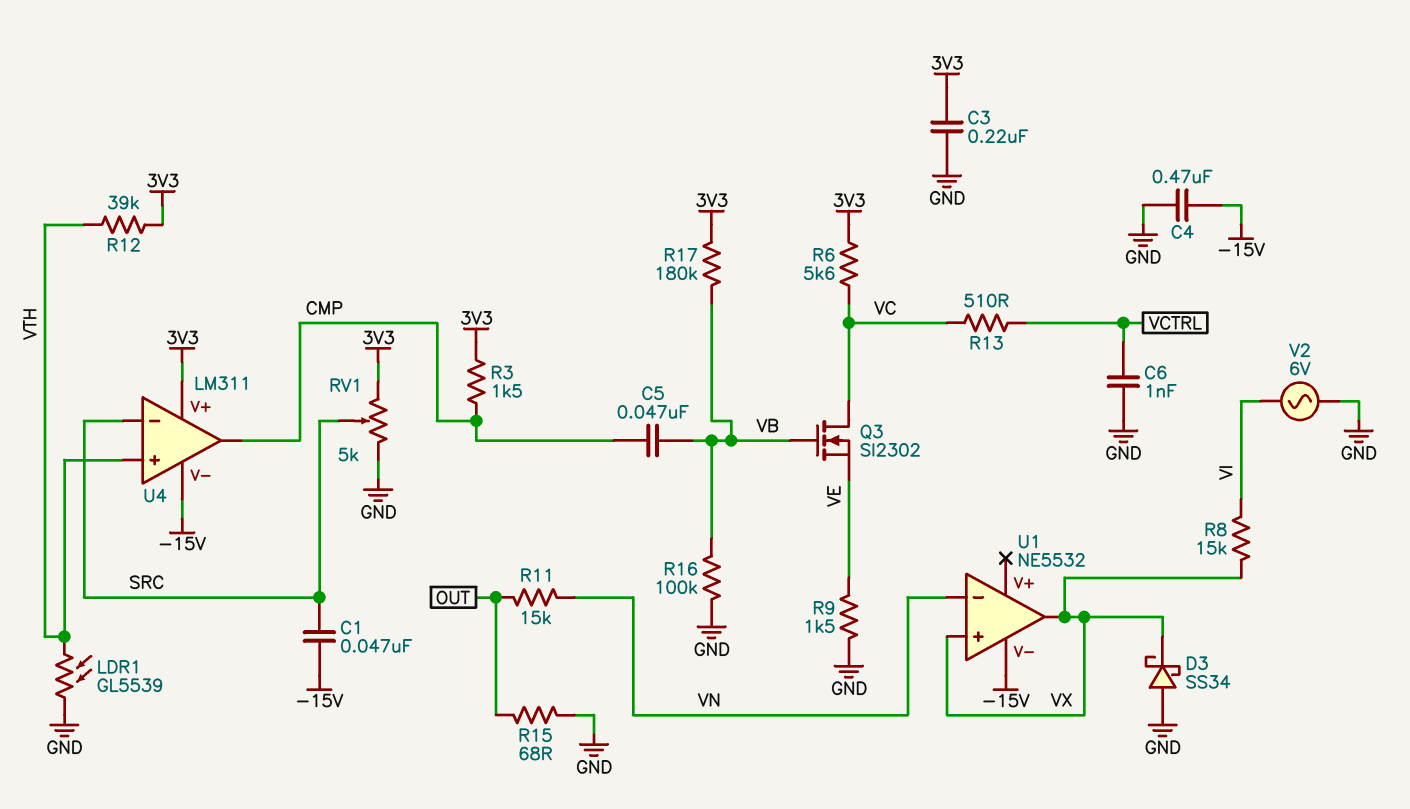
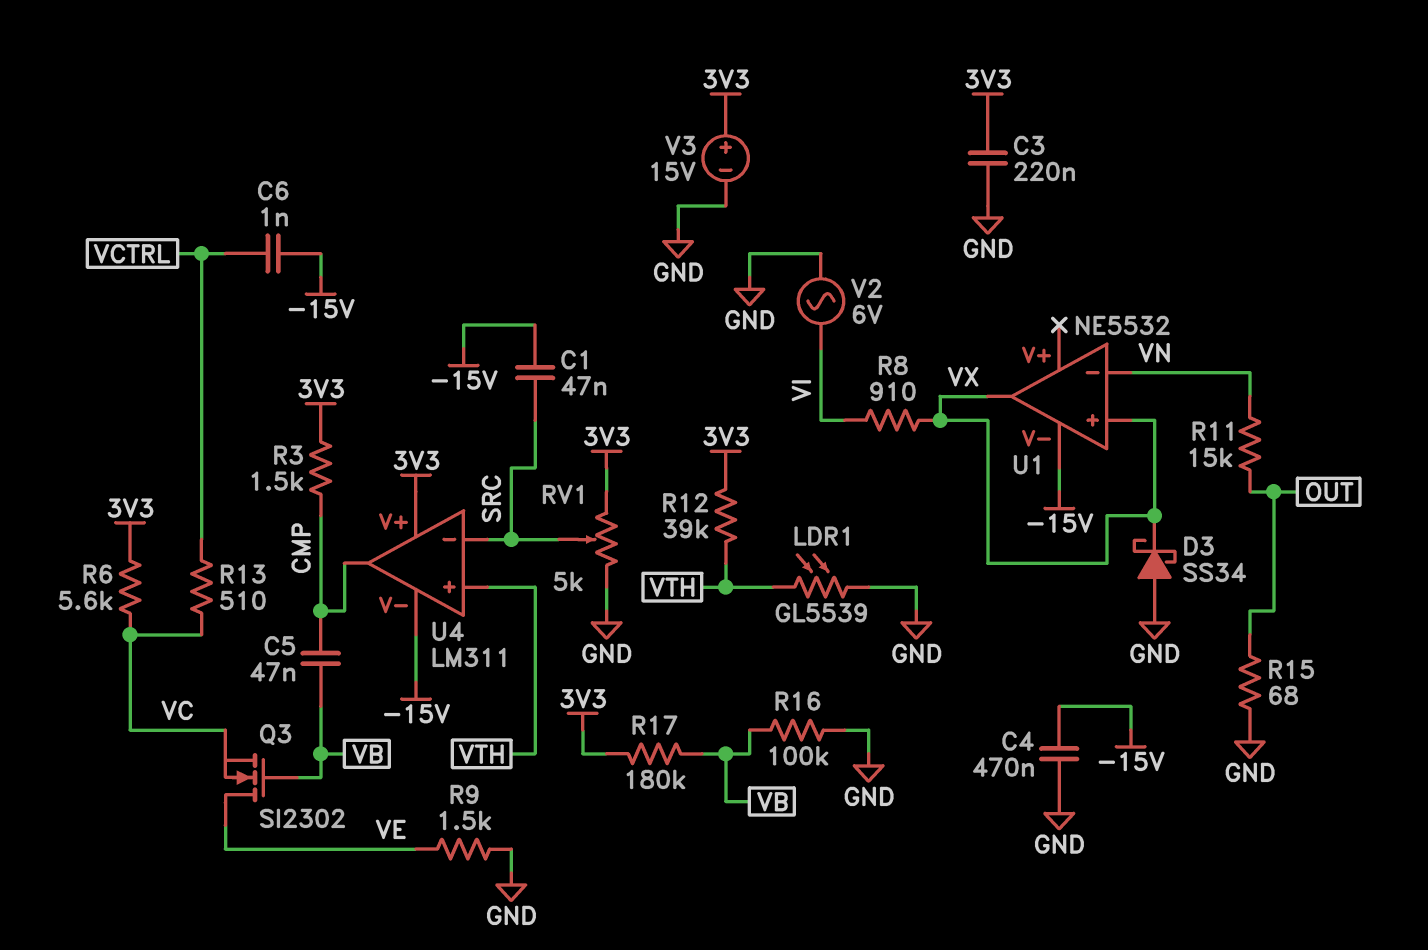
C6: 1nF (GND, VCTRL) -> 1nF (-15V, VCTRL)
Q3: NMOS SI2302 (G VB, D VC, S VE) -> NMOS SI2302 (G VB, D VE, S VC)
R8: 15k (VI, VX) -> 910 (VI, VX)
V3: none -> 15V (plus 3V3, minus GND)

